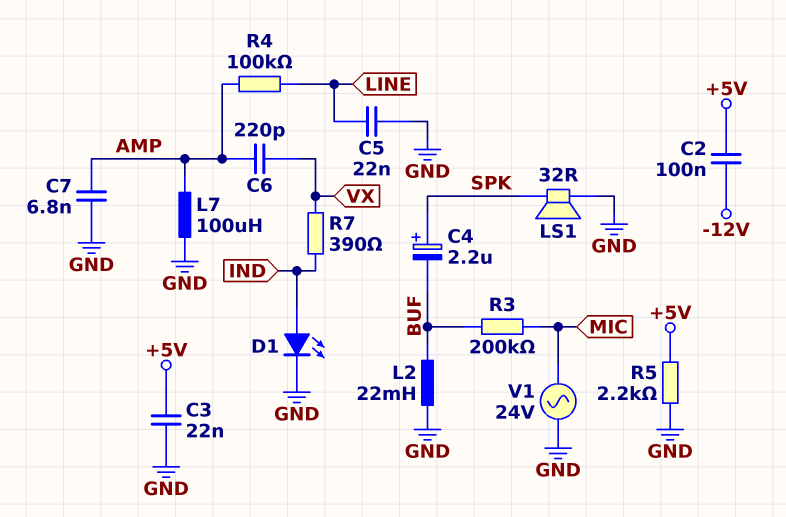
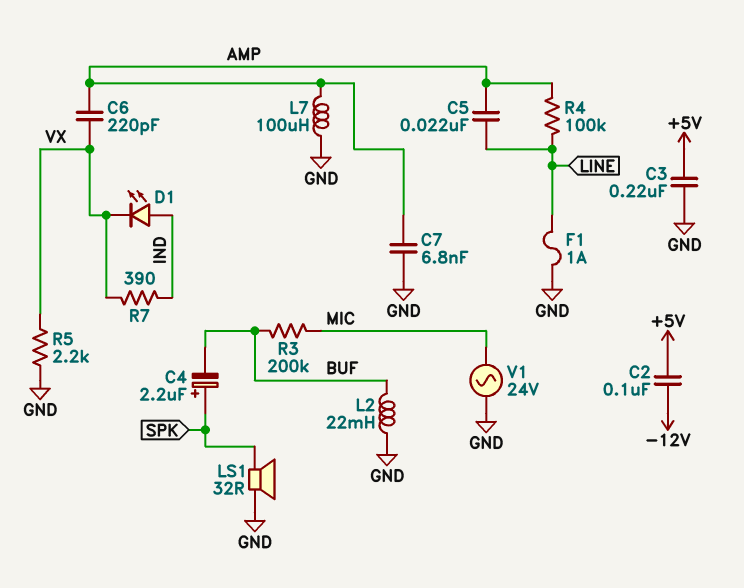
C3: 22nF (+5V, GND) -> 220nF (+5V, GND)
C5: 22nF (GND, LINE) -> 22nF (AMP, LINE)
D1: LED (A IND, K GND) -> LED (A IND, K VX)
F1: none -> 1A (GND, LINE)
R5: 2.2k (+5V, GND) -> 2.2k (GND, VX)

